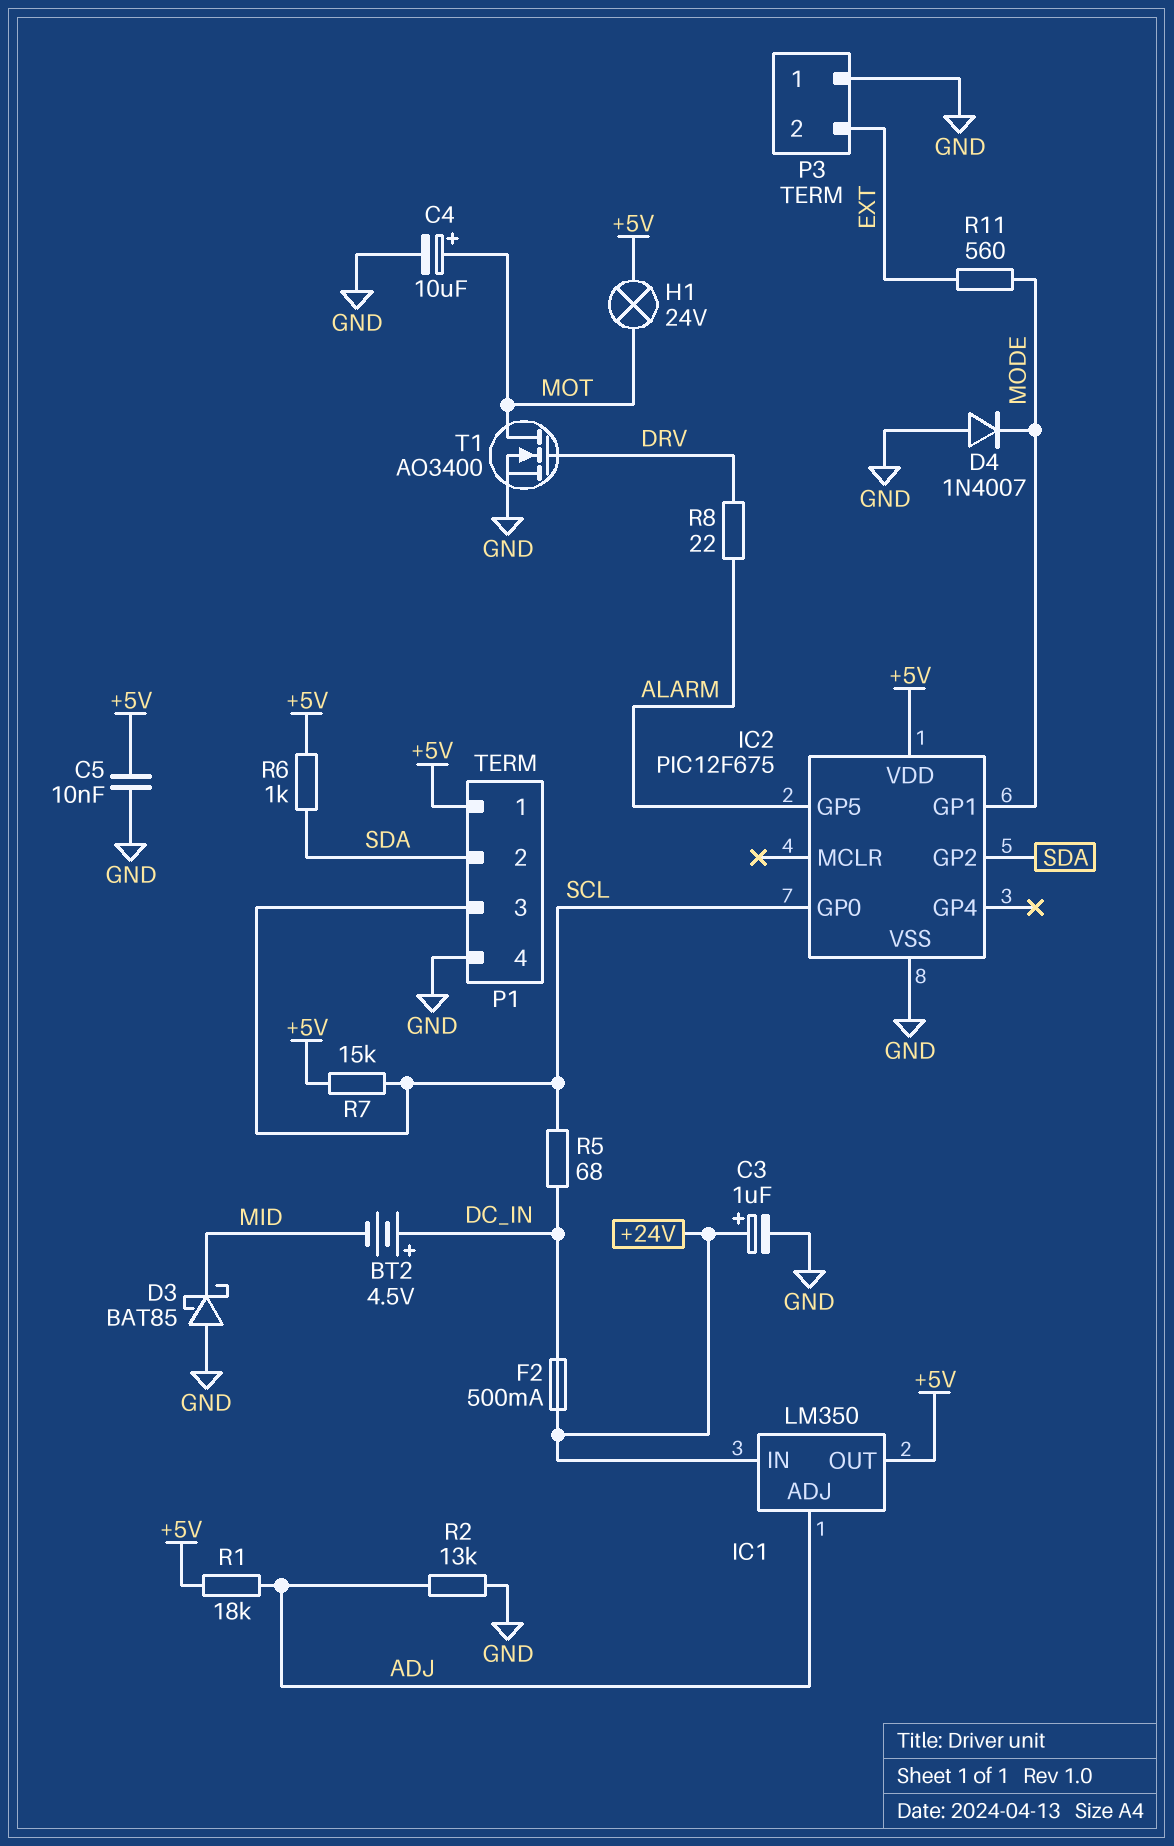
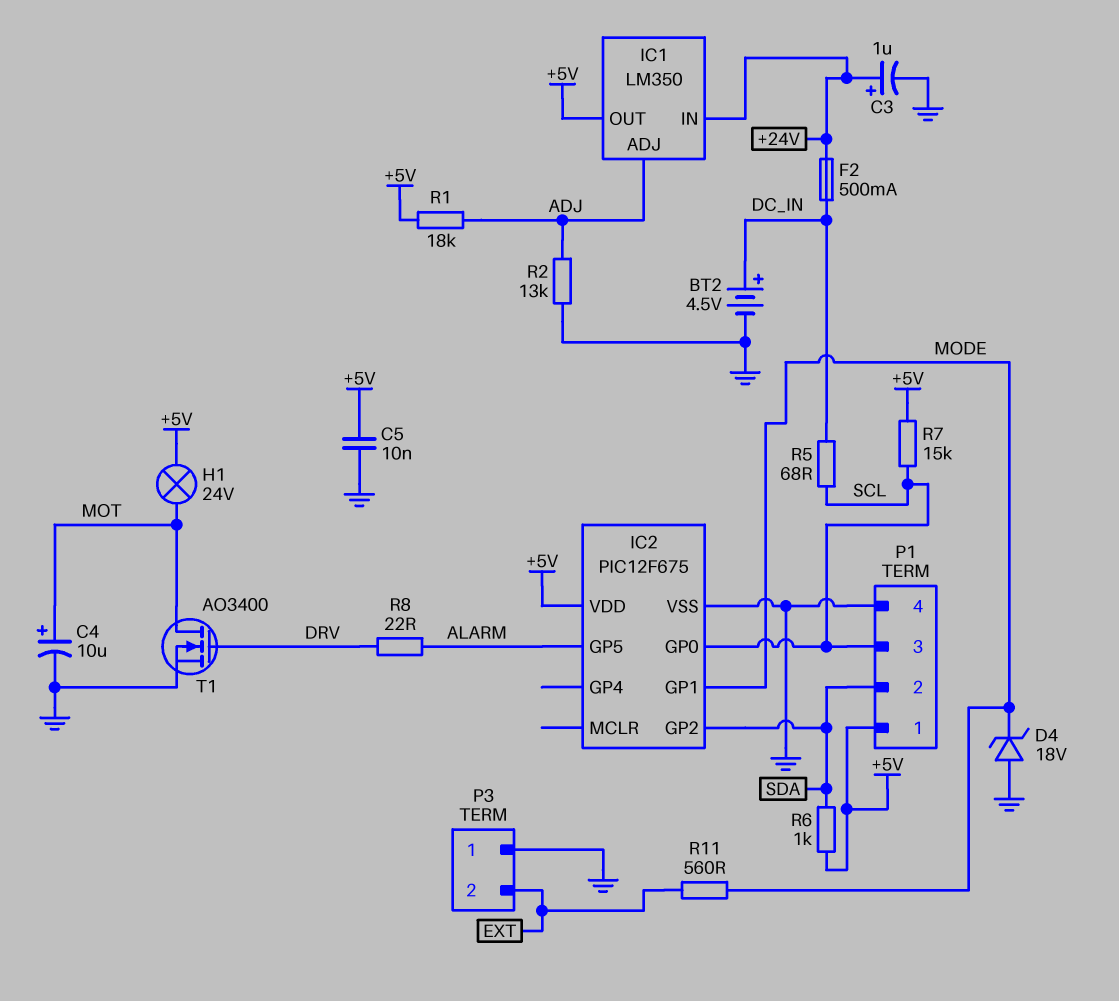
BT2: 4.5V (plus DC_IN, minus MID) -> 4.5V (plus DC_IN, minus GND)
D3: schottky BAT85 (A GND, K MID) -> none
D4: diode 1N4007 (A GND, K MODE) -> zener 18V (A GND, K MODE)

